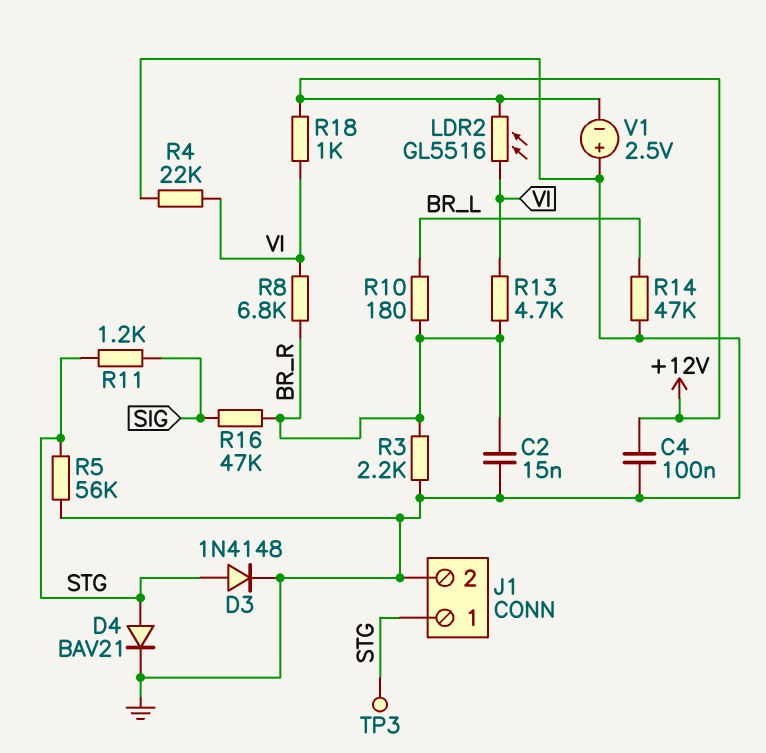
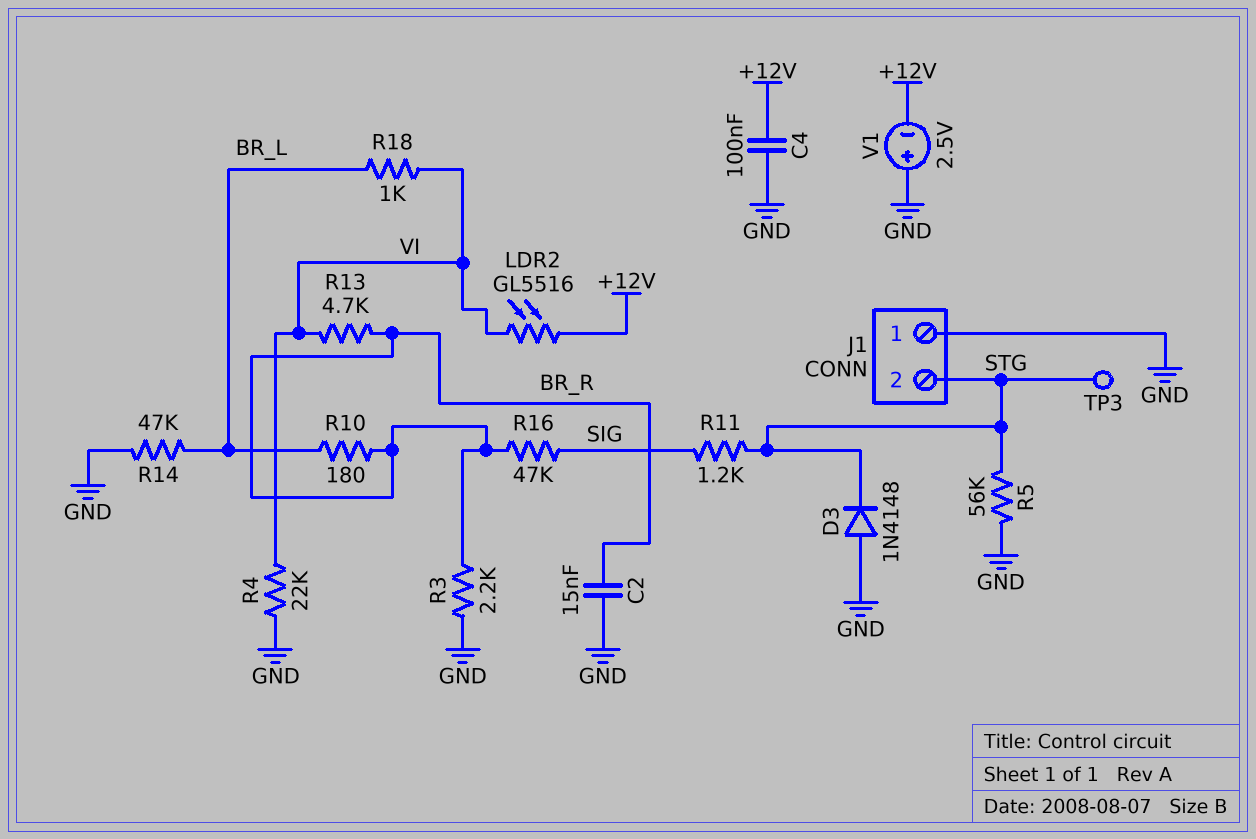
D3: diode 1N4148 (A STG, K GND) -> diode 1N4148 (A GND, K STG)
D4: diode BAV21 (A STG, K GND) -> none
J1 pin 1: STG -> GND
J1 pin 2: GND -> STG
R8: 6.8k (BR_R, VI) -> none
R18: 1k (+12V, VI) -> 1k (BR_L, VI)

